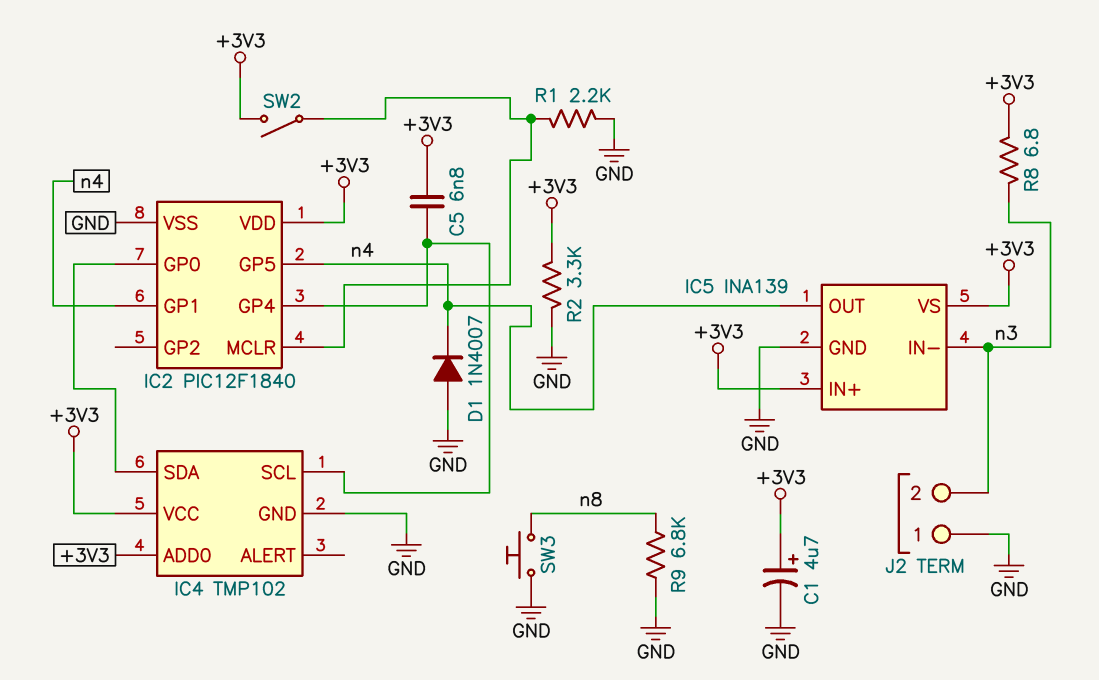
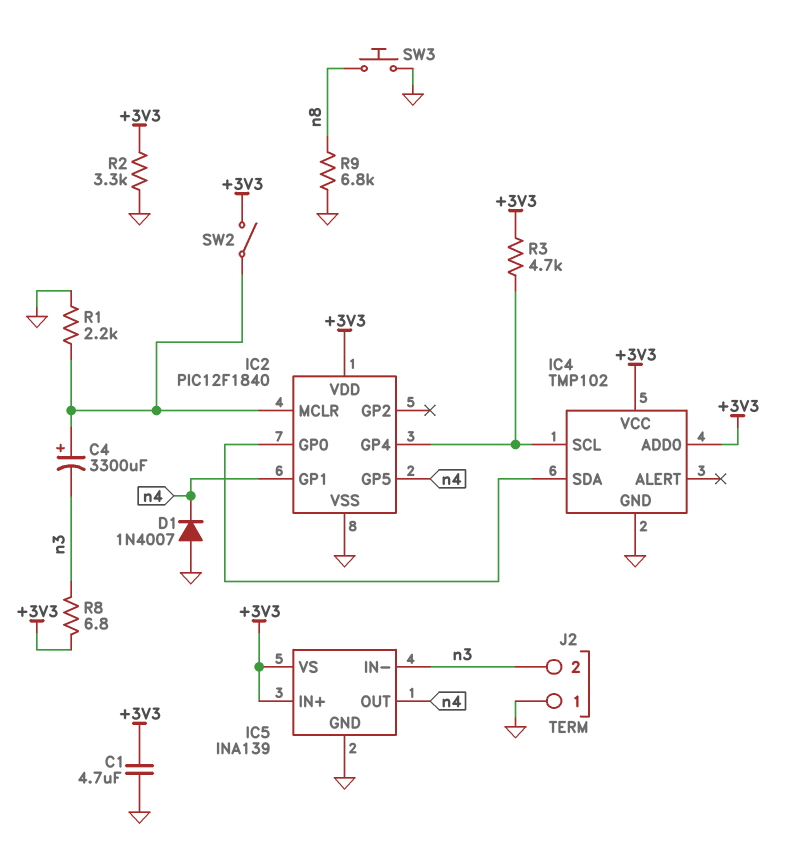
C1: 4.7uF (plus +3V3, minus GND) -> 4.7uF (+3V3, GND)
C4: none -> 3300uF (plus IC2/MCLR, minus n3)
C5: 6.8nF (+3V3, IC2/GP4) -> none
R3: none -> 4.7k (+3V3, IC2/GP4)

